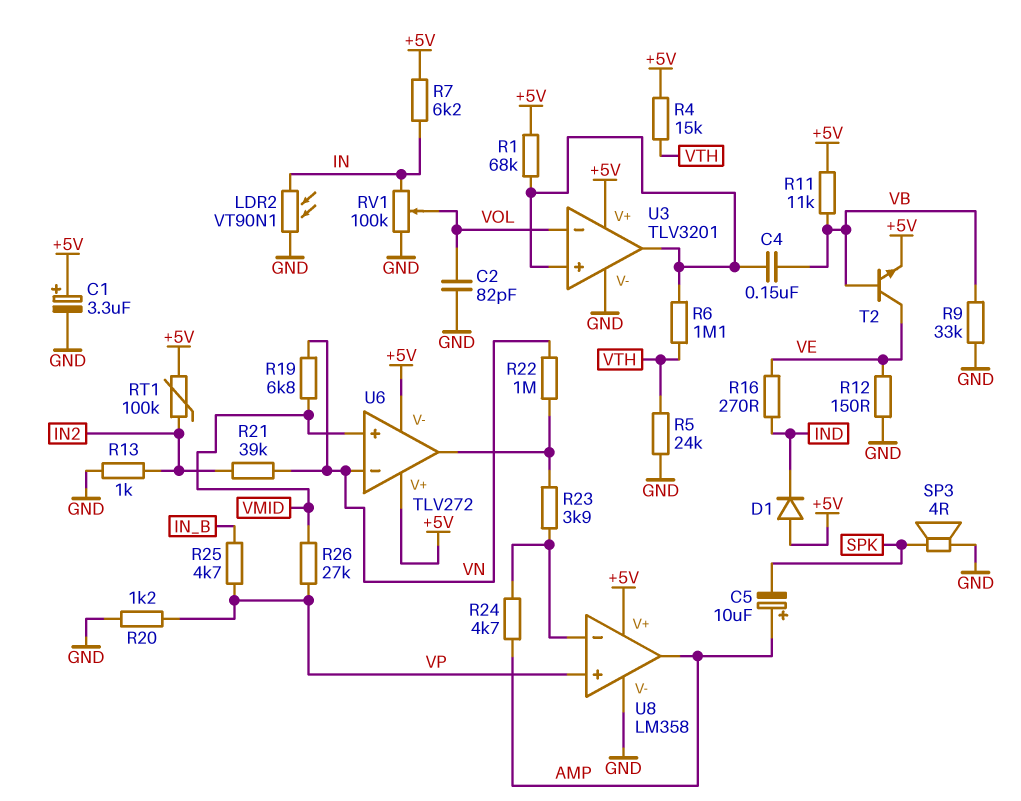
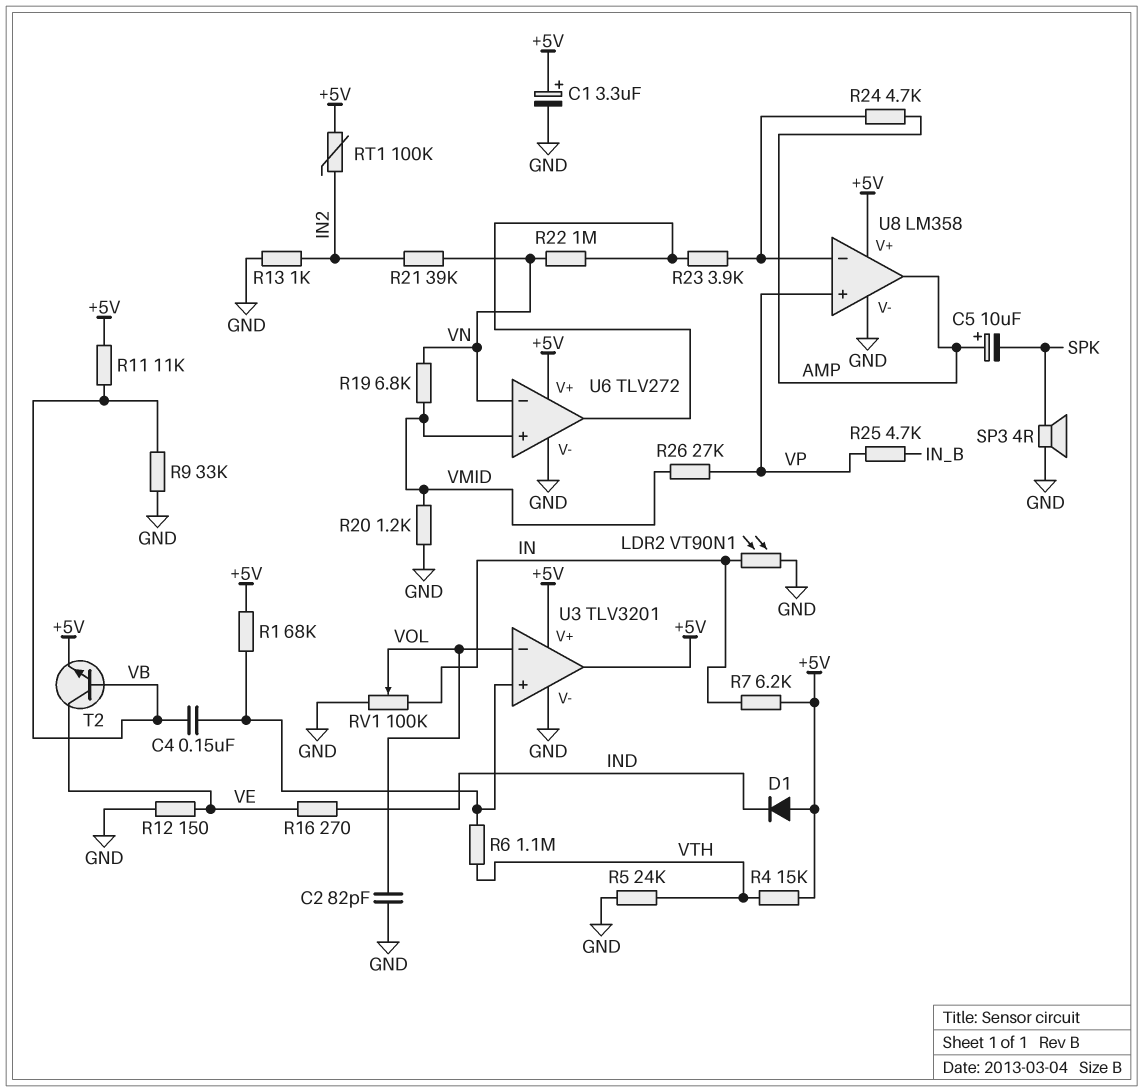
R20: 1.2k (GND, VP) -> 1.2k (GND, VMID)
U3 pin out: U3/in+ -> +5V
U6 pin V-: +5V -> GND

